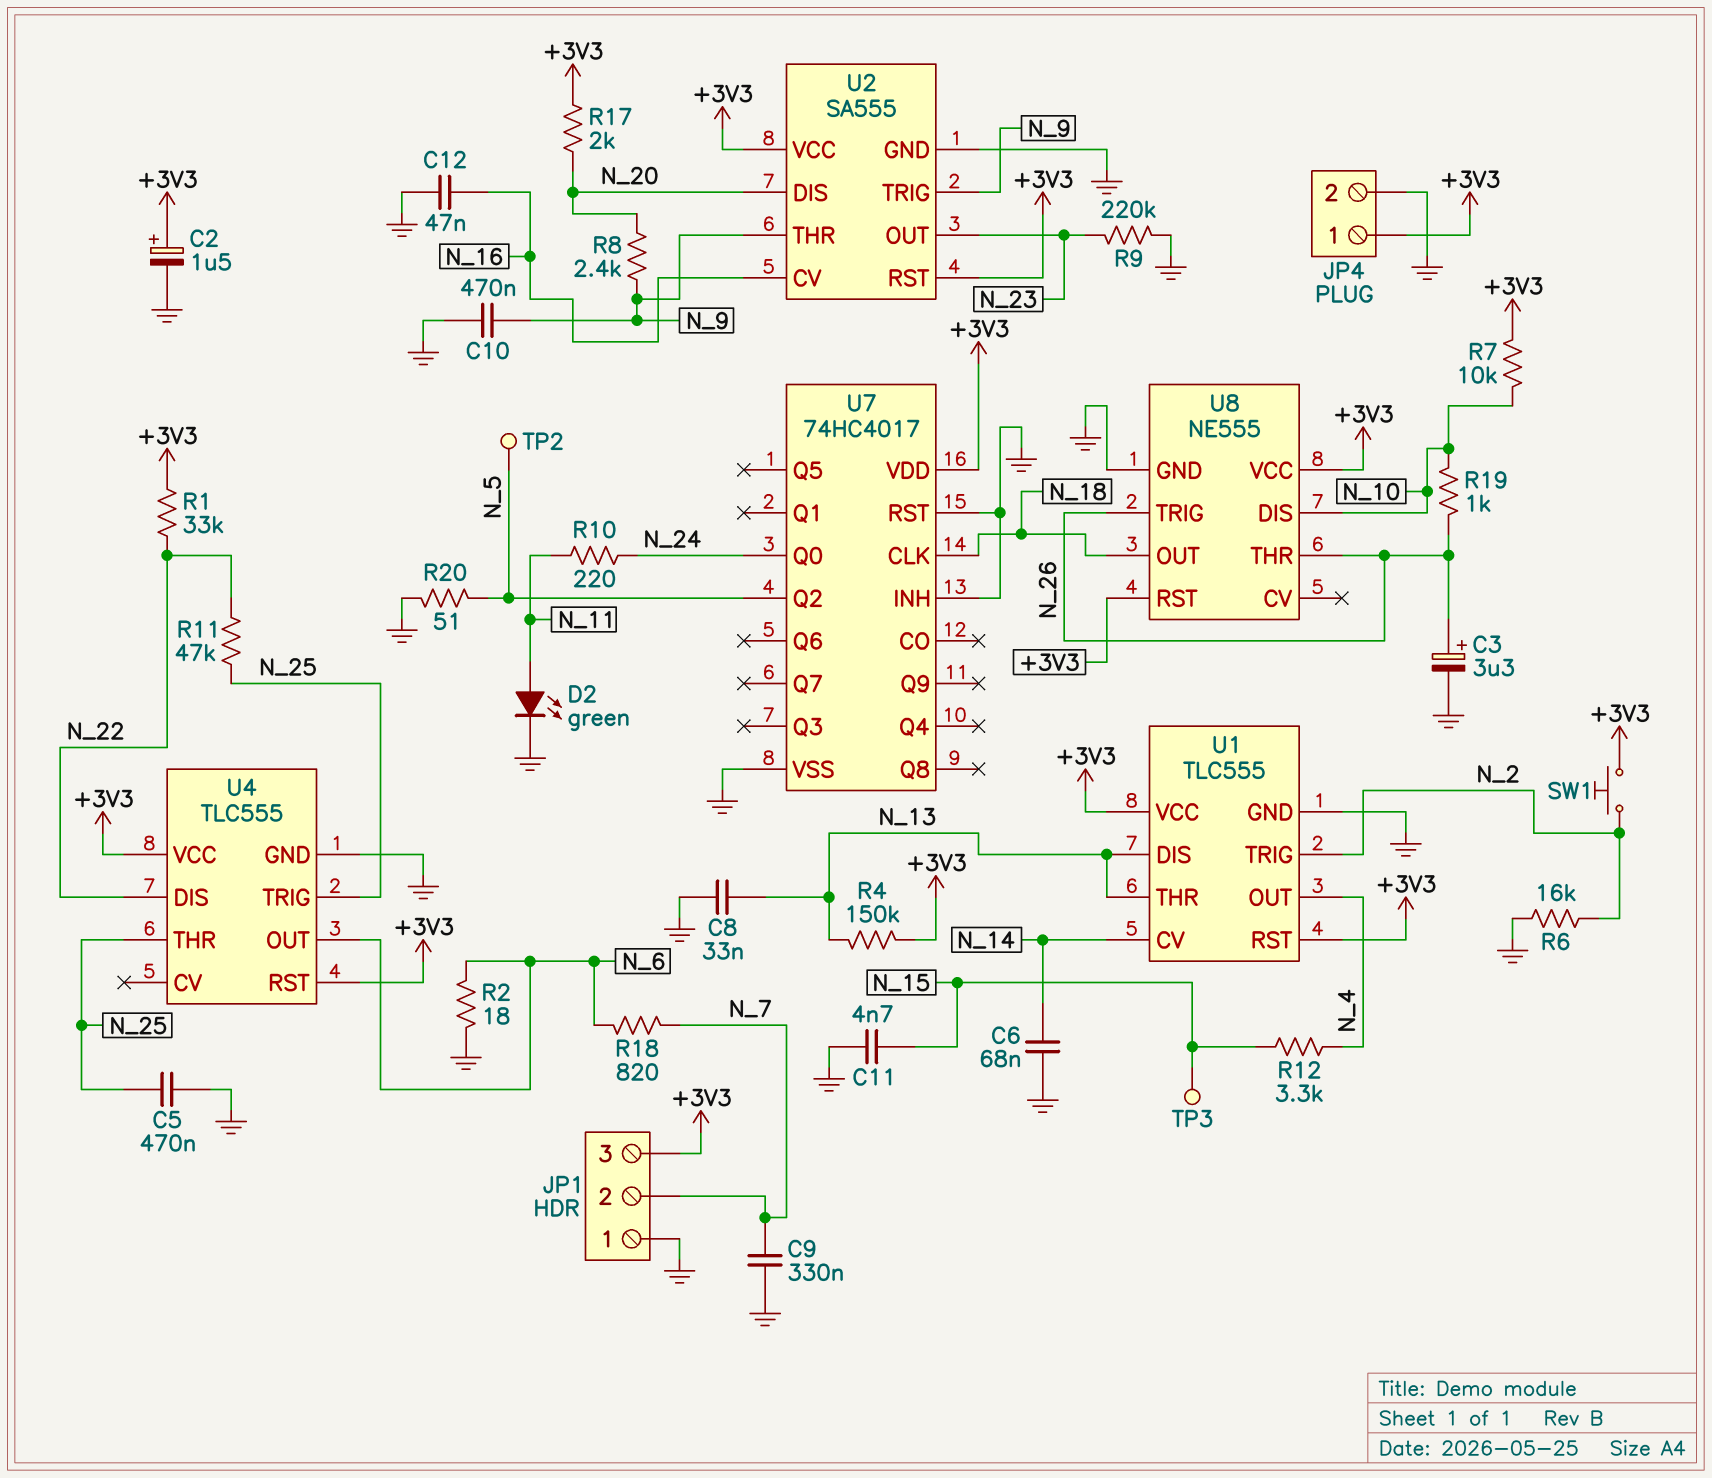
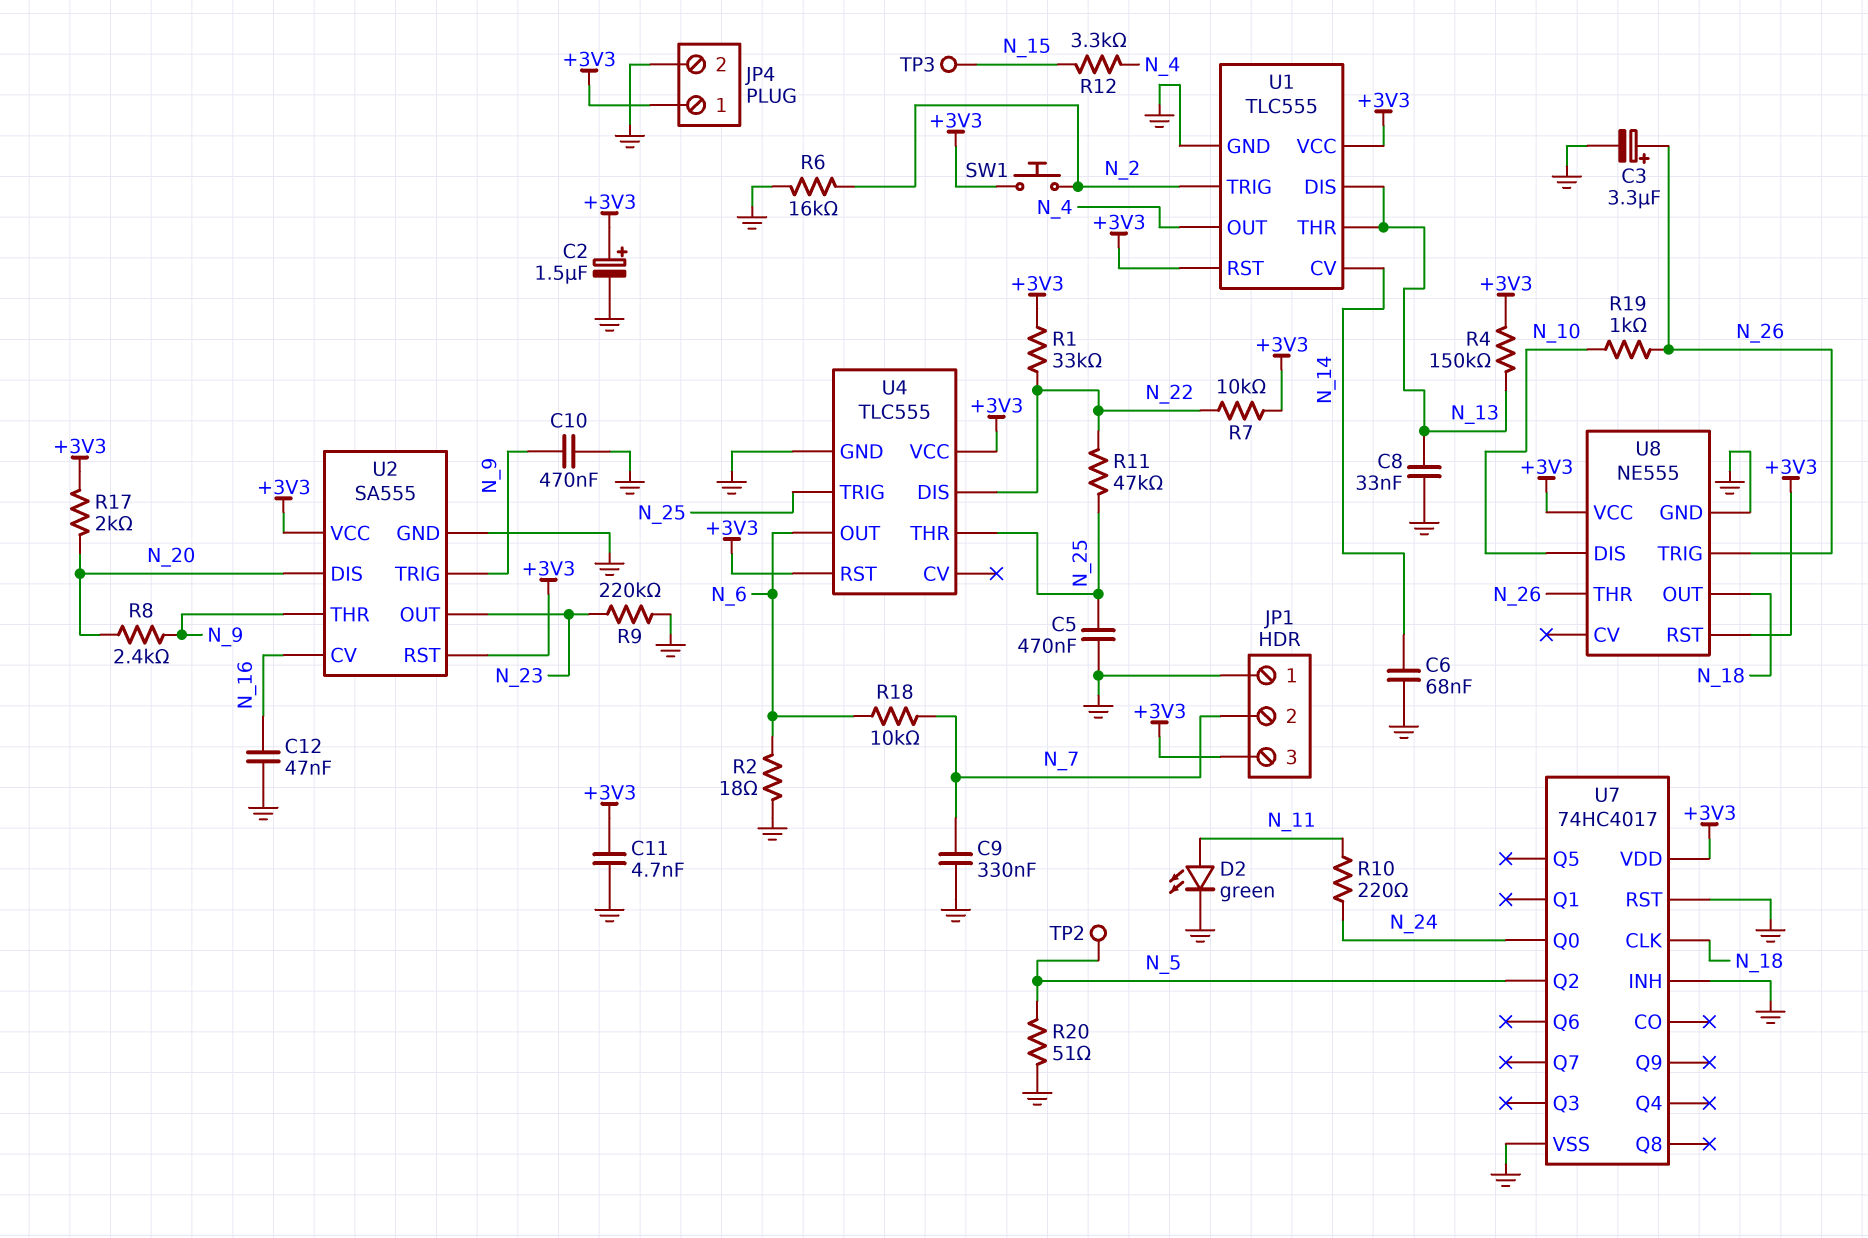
C11: 4.7nF (GND, N_15) -> 4.7nF (+3V3, GND)
R7: 10k (+3V3, N_10) -> 10k (+3V3, N_22)
R18: 820 (N_6, N_7) -> 10k (N_6, N_7)

